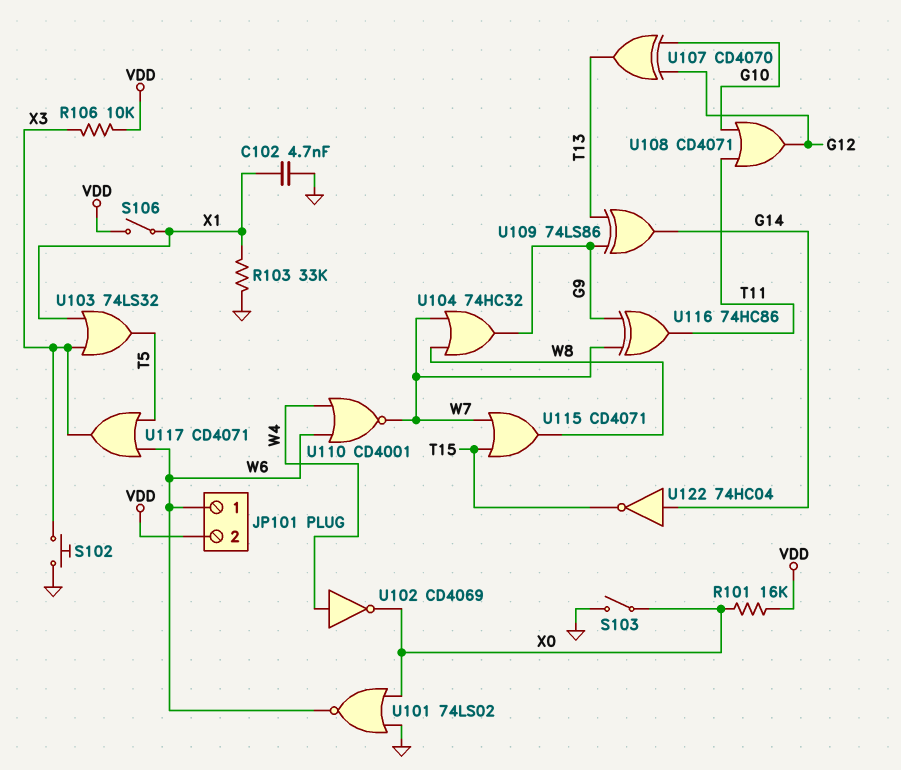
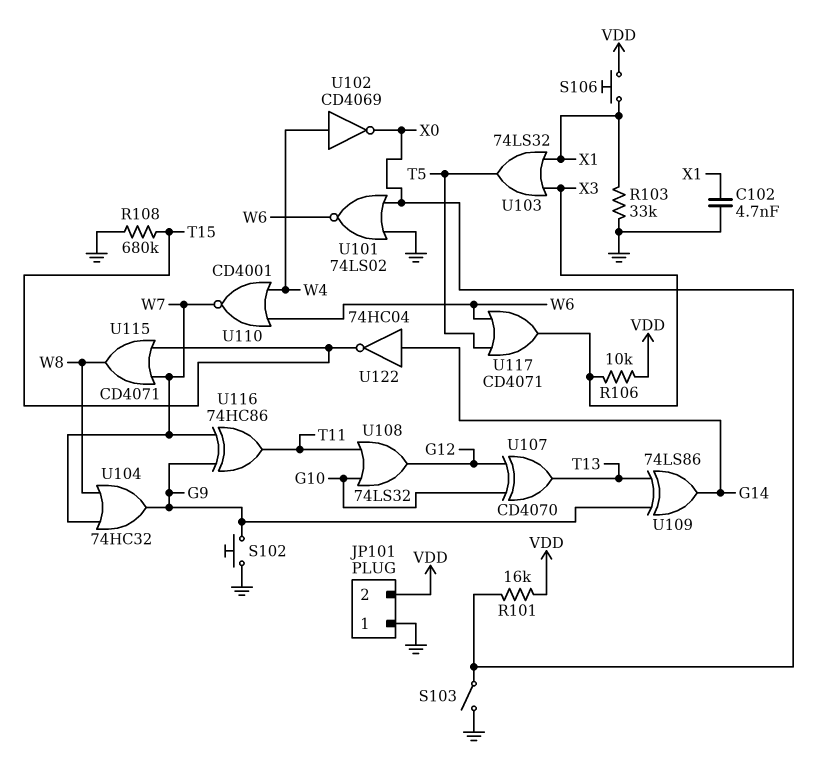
JP101 pin 1: W6 -> GND
R108: none -> 680k (GND, T15)
S102: button (GND, X3) -> button (G9, GND)
S106: switch (VDD, X1) -> button (VDD, X1)
U108: OR CD4071 (in G10, in T11, out G12) -> OR 74LS32 (in G10, in T11, out G12)

